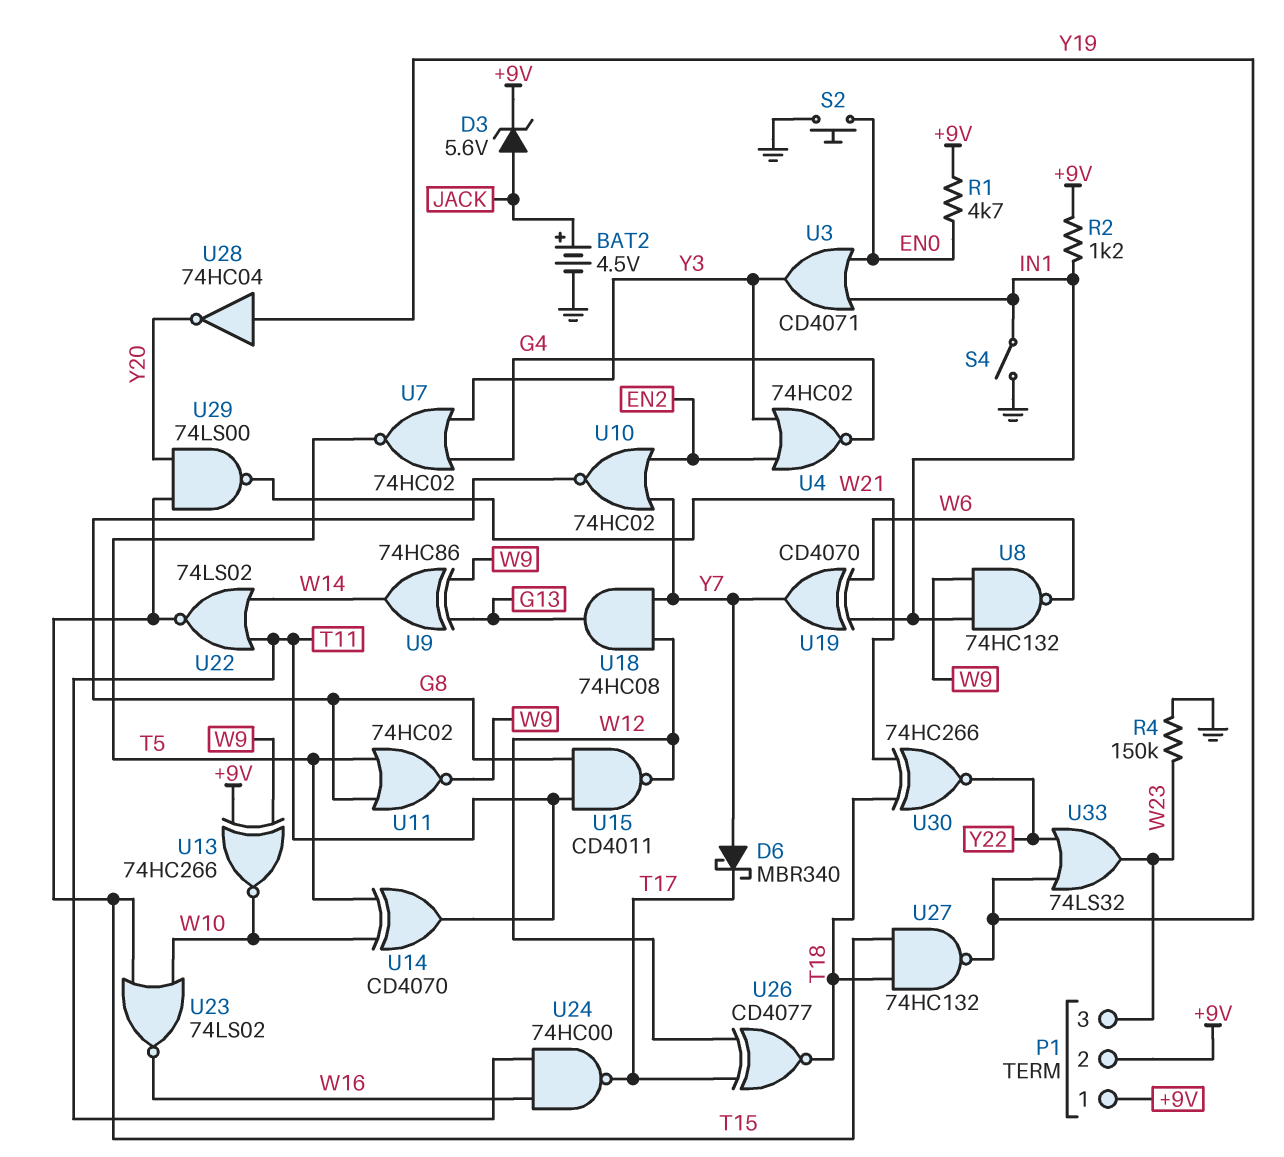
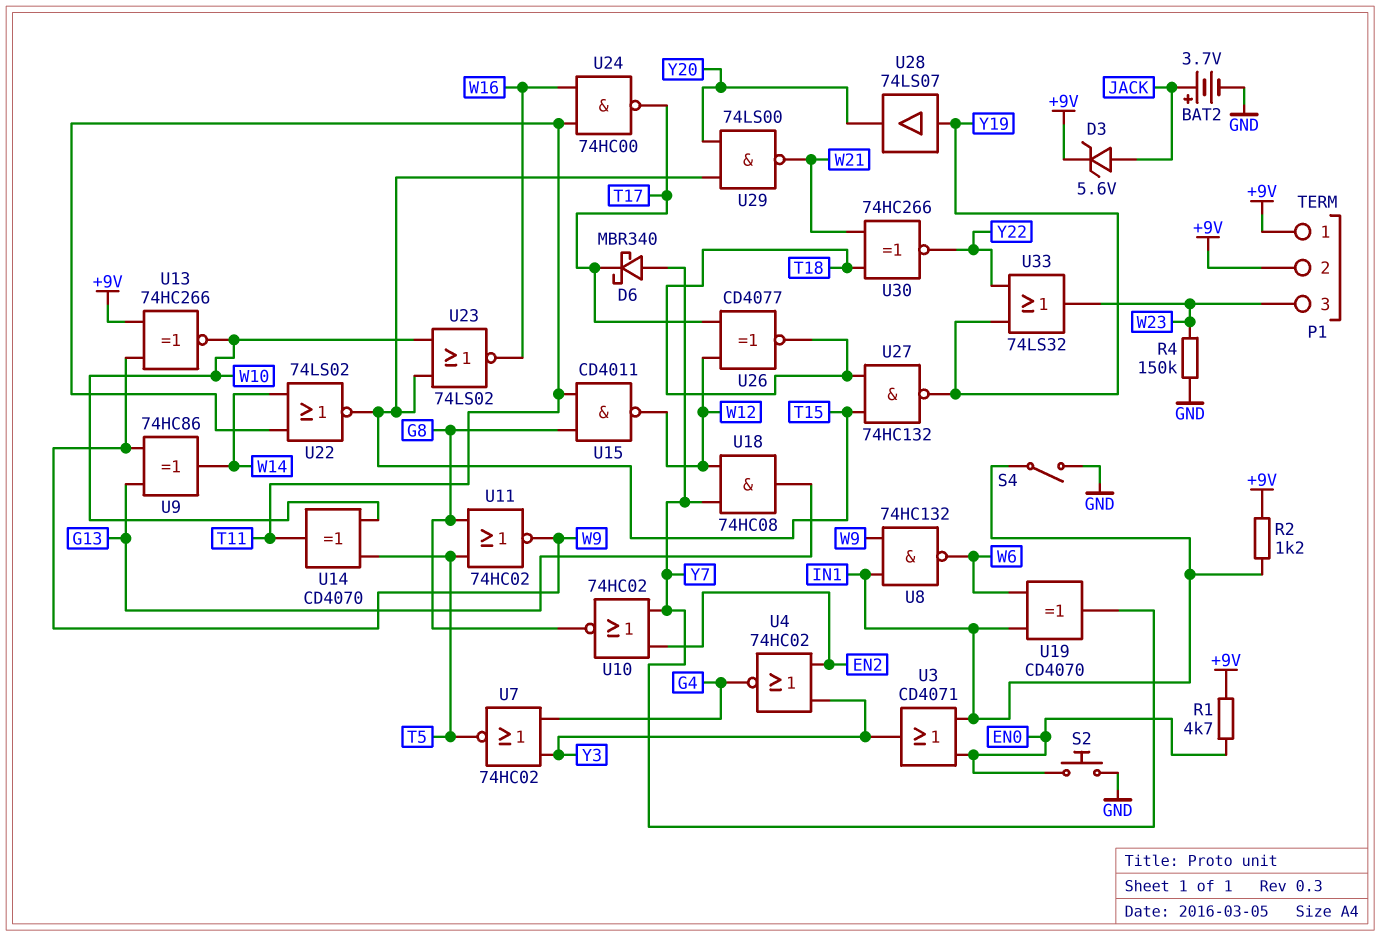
BAT2: 4.5V (plus JACK, minus GND) -> 3.7V (plus JACK, minus GND)
U28: NOT 74HC04 (in Y19, out Y20) -> buffer 74LS07 (in Y19, out Y20)

